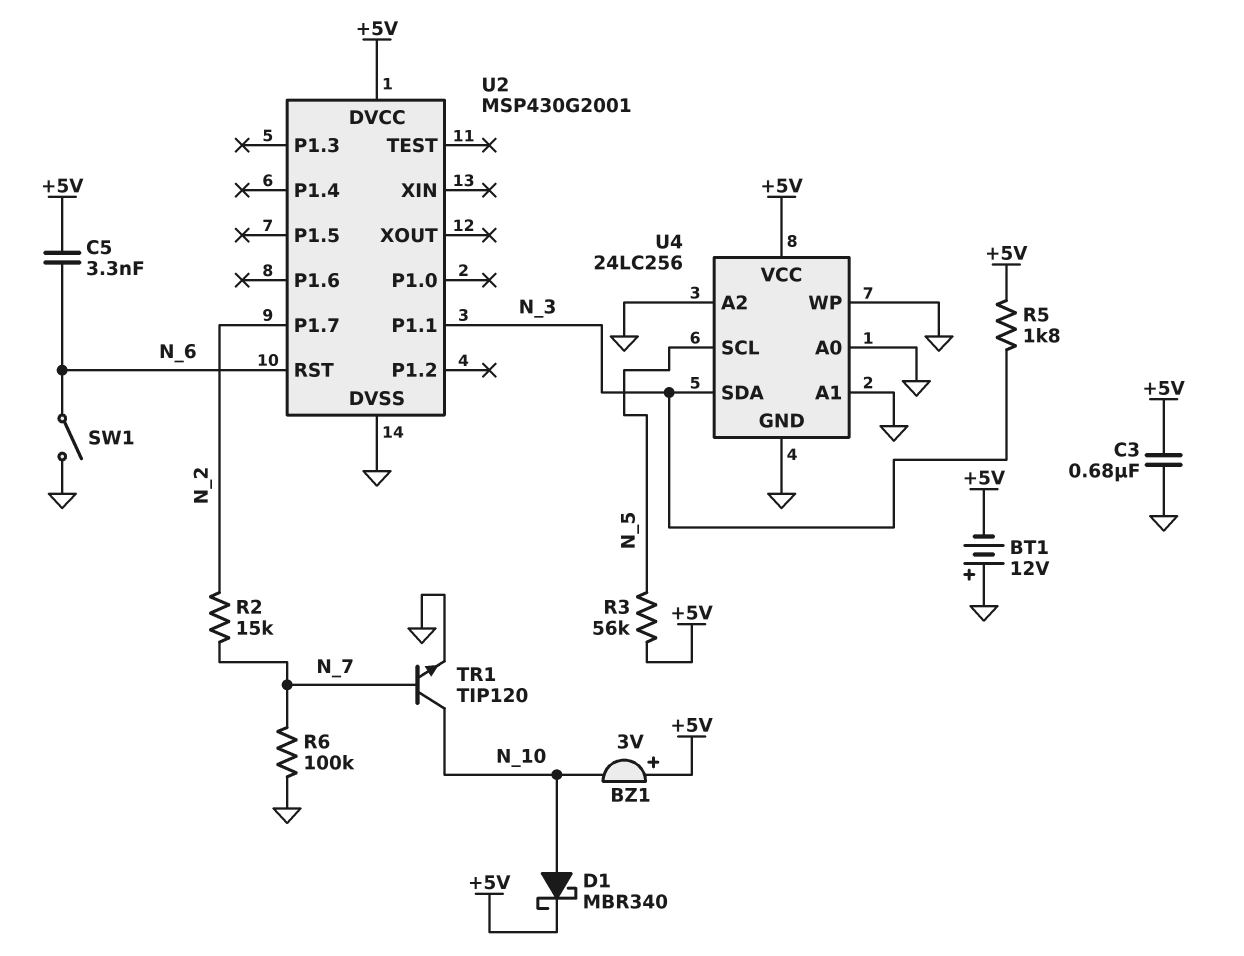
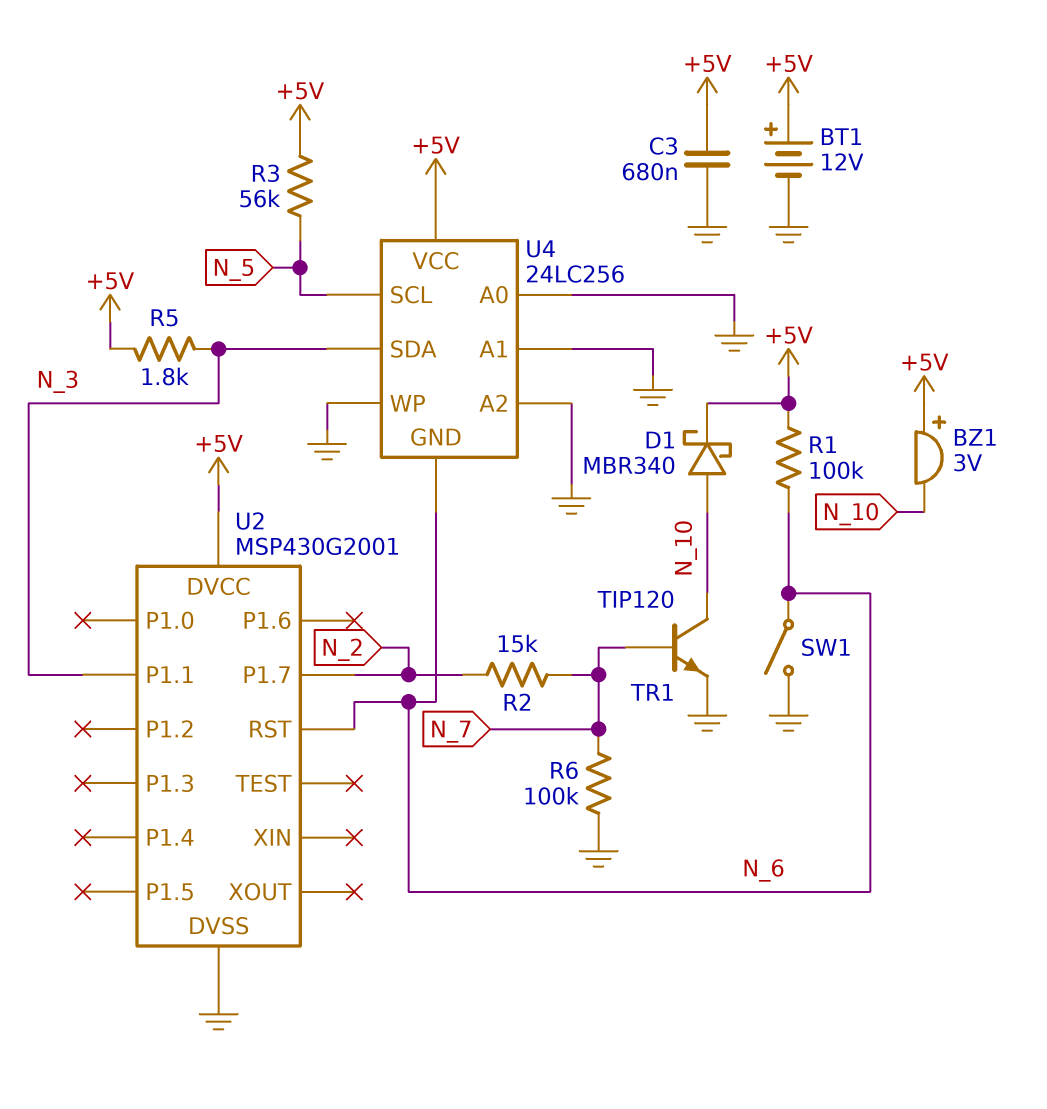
BT1: 12V (plus GND, minus +5V) -> 12V (plus +5V, minus GND)
C5: 3.3nF (+5V, N_6) -> none
R1: none -> 100k (+5V, N_6)
U4 pin GND: GND -> N_6

